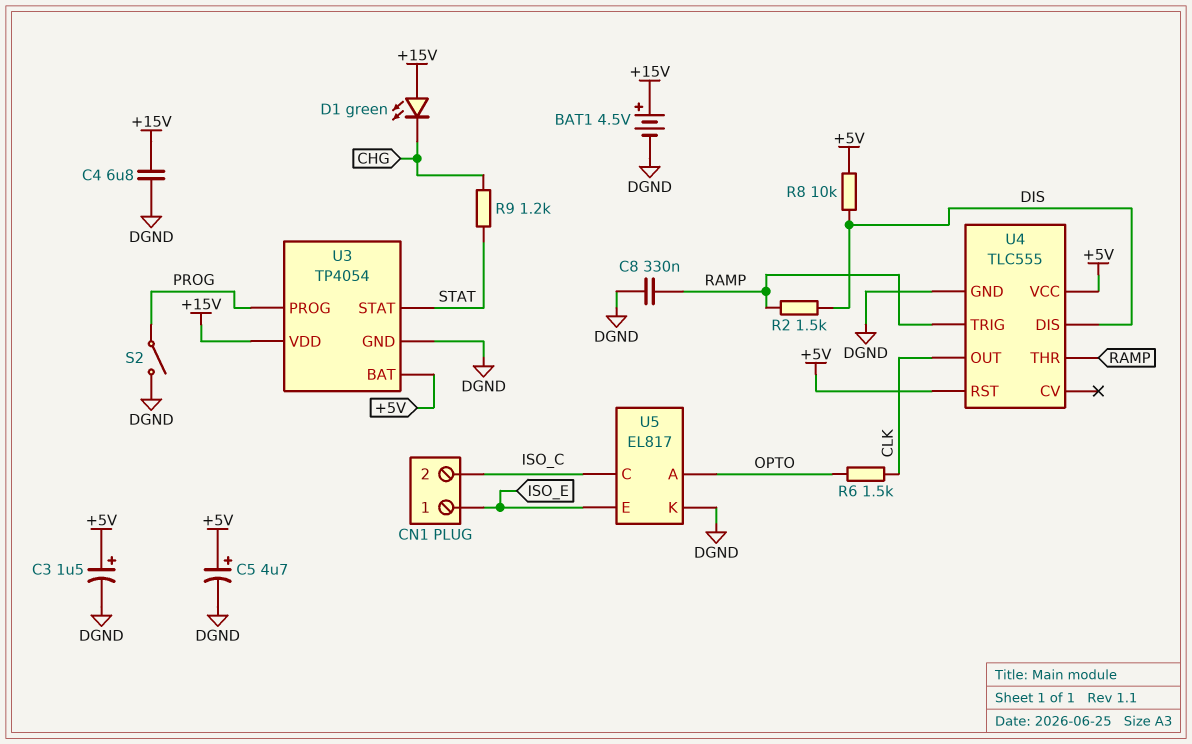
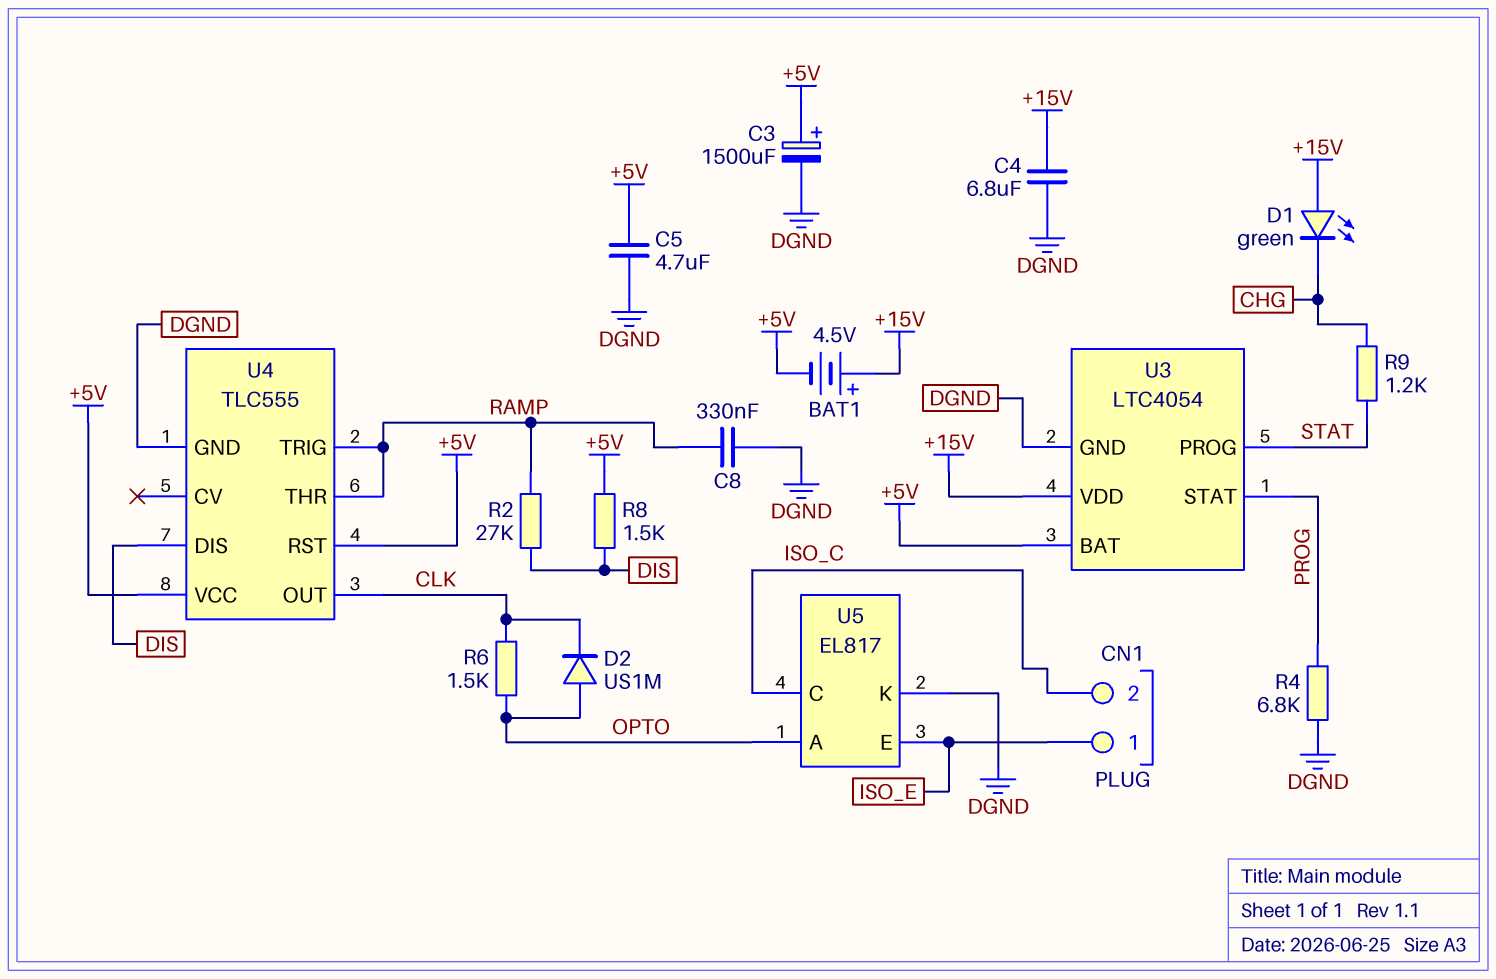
BAT1: 4.5V (plus +15V, minus DGND) -> 4.5V (plus +15V, minus +5V)
C3: 1.5uF (plus +5V, minus DGND) -> 1500uF (plus +5V, minus DGND)
C5: 4.7uF (plus +5V, minus DGND) -> 4.7uF (+5V, DGND)
D2: none -> diode US1M (A OPTO, K CLK)
R2: 1.5k (DIS, RAMP) -> 27k (DIS, RAMP)
R4: none -> 6.8k (DGND, PROG)
R8: 10k (+5V, DIS) -> 1.5k (+5V, DIS)
S2: switch (DGND, PROG) -> none
U3: TP4054 -> LTC4054
U3 pin PROG: PROG -> STAT
U3 pin STAT: STAT -> PROG

